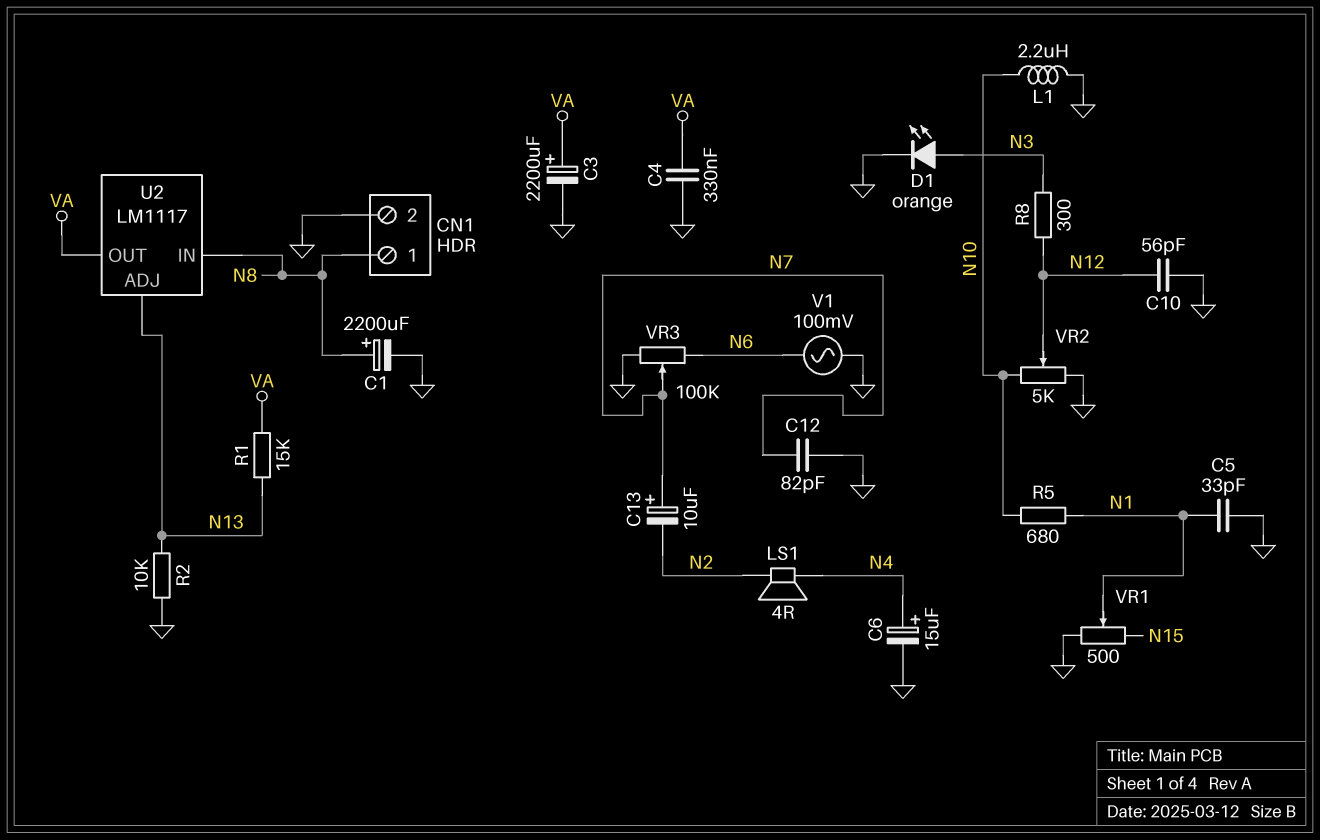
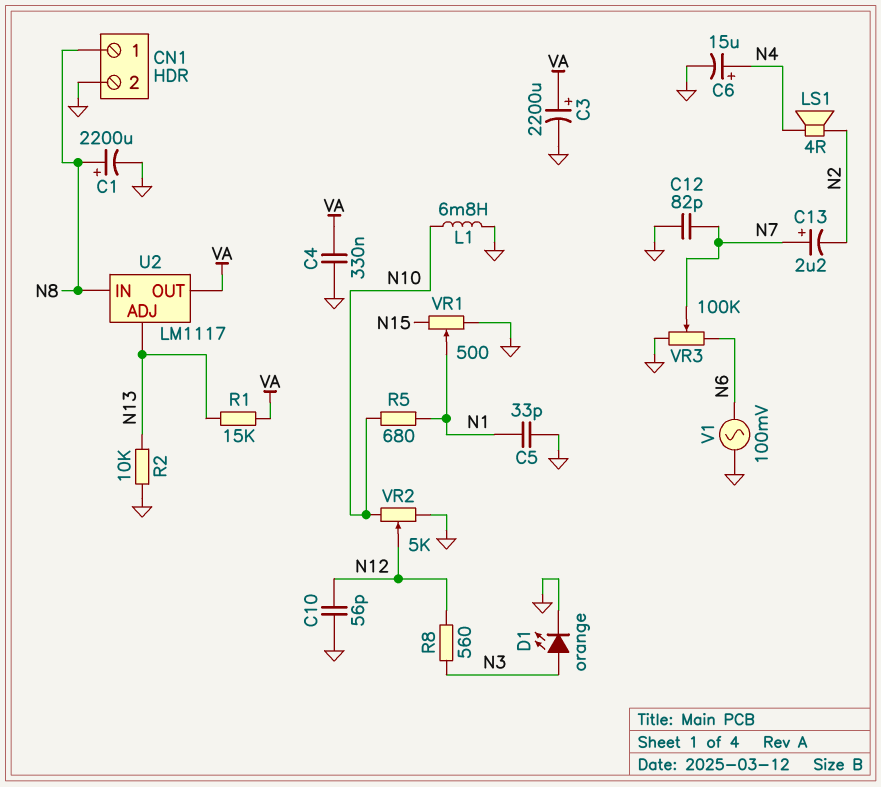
C13: 10uF (plus N7, minus N2) -> 2.2uF (plus N7, minus N2)
L1: 2.2uH (GND, N10) -> 6.8mH (GND, N10)
R8: 300 (N3, N12) -> 560 (N3, N12)

